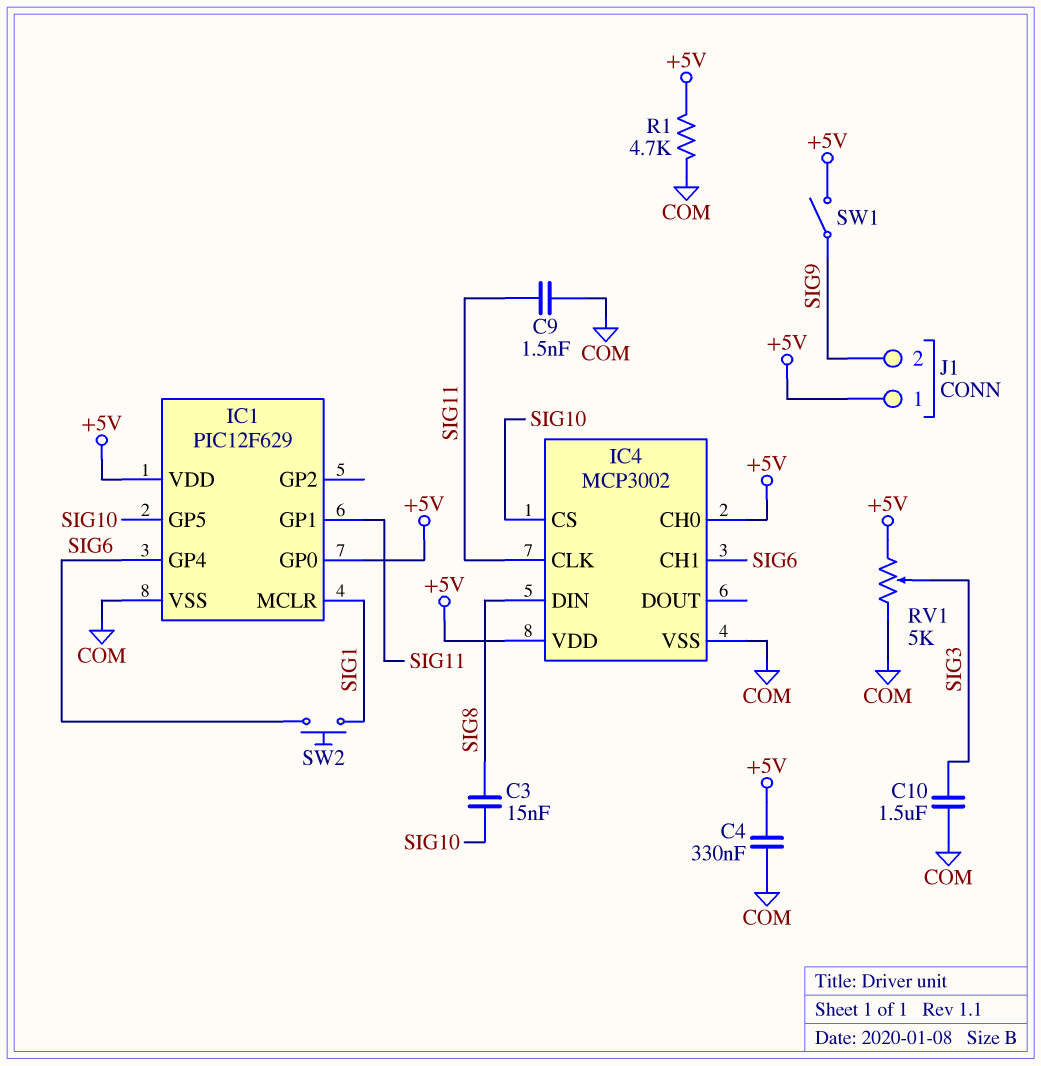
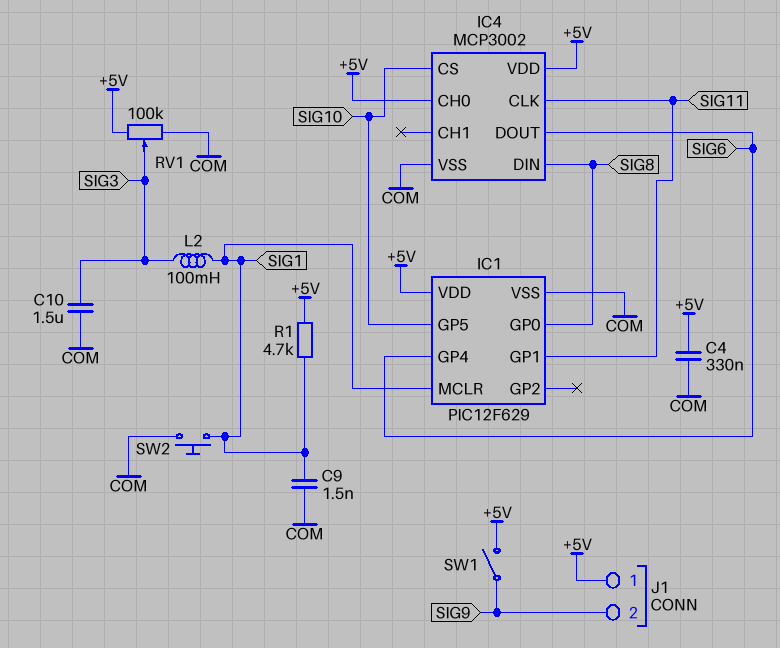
C3: 15nF (SIG8, SIG10) -> none
C9: 1.5nF (COM, SIG11) -> 1.5nF (COM, SIG1)
IC1 pin GP0: +5V -> SIG8
IC4 pin CH1: SIG6 -> none
IC4 pin DOUT: none -> SIG6
L2: none -> 100mH (SIG1, SIG3)
R1: 4.7k (+5V, COM) -> 4.7k (+5V, SIG1)
RV1: 5k (+5V, COM, wiper SIG3) -> 100k (+5V, COM, wiper SIG3)
SW2: button (SIG1, SIG6) -> button (COM, SIG1)

